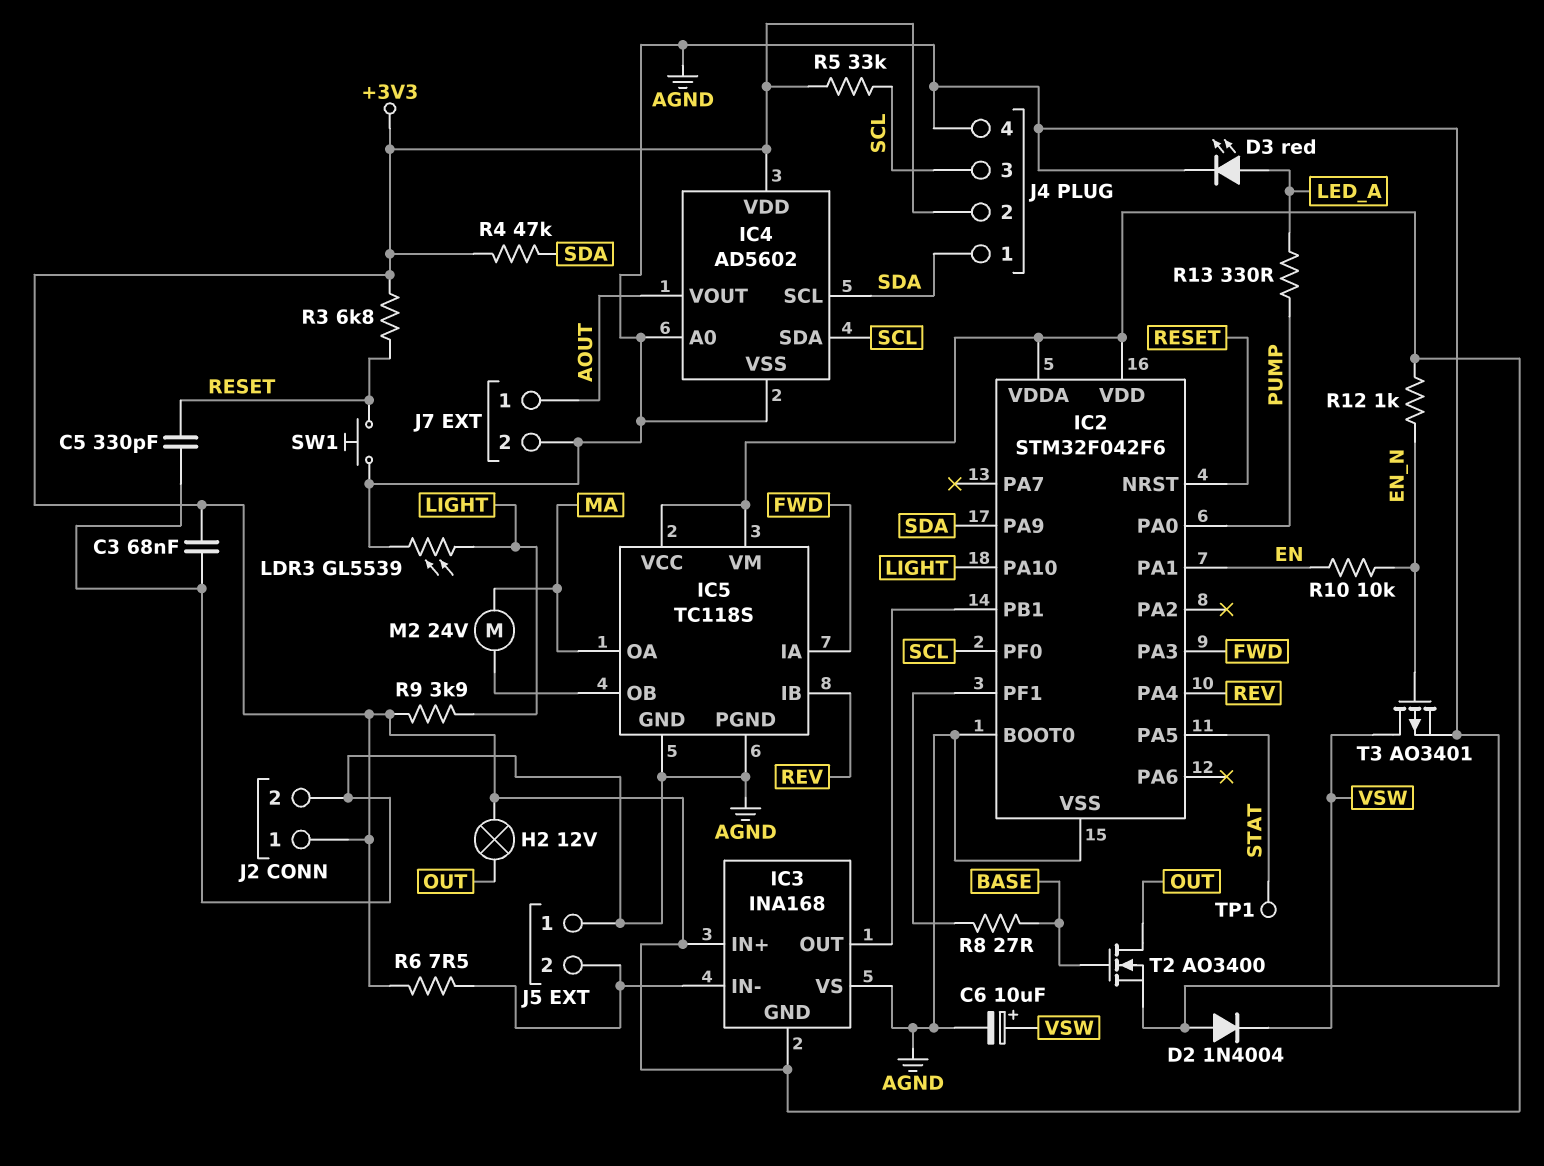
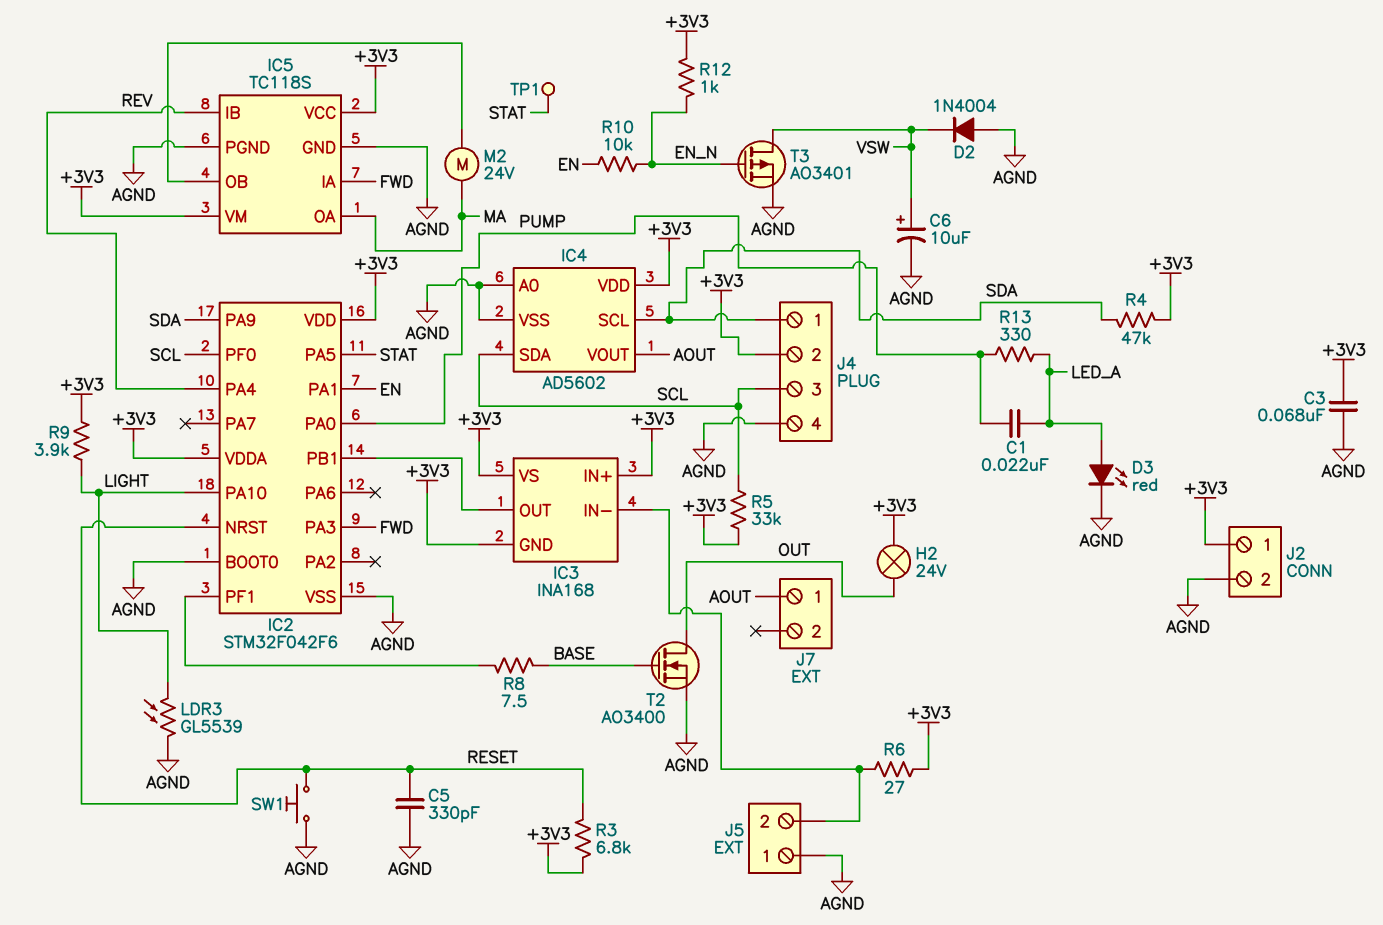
C1: none -> 22nF (LED_A, PUMP)
H2: lamp 12V (+3V3, OUT) -> lamp 24V (+3V3, OUT)
IC3 pin VS: AGND -> +3V3
J7 pin 2: AGND -> none
R6: 7.5 (+3V3, IC3/IN-) -> 27 (+3V3, IC3/IN-)
R8: 27 (BASE, IC2/PF1) -> 7.5 (BASE, IC2/PF1)

